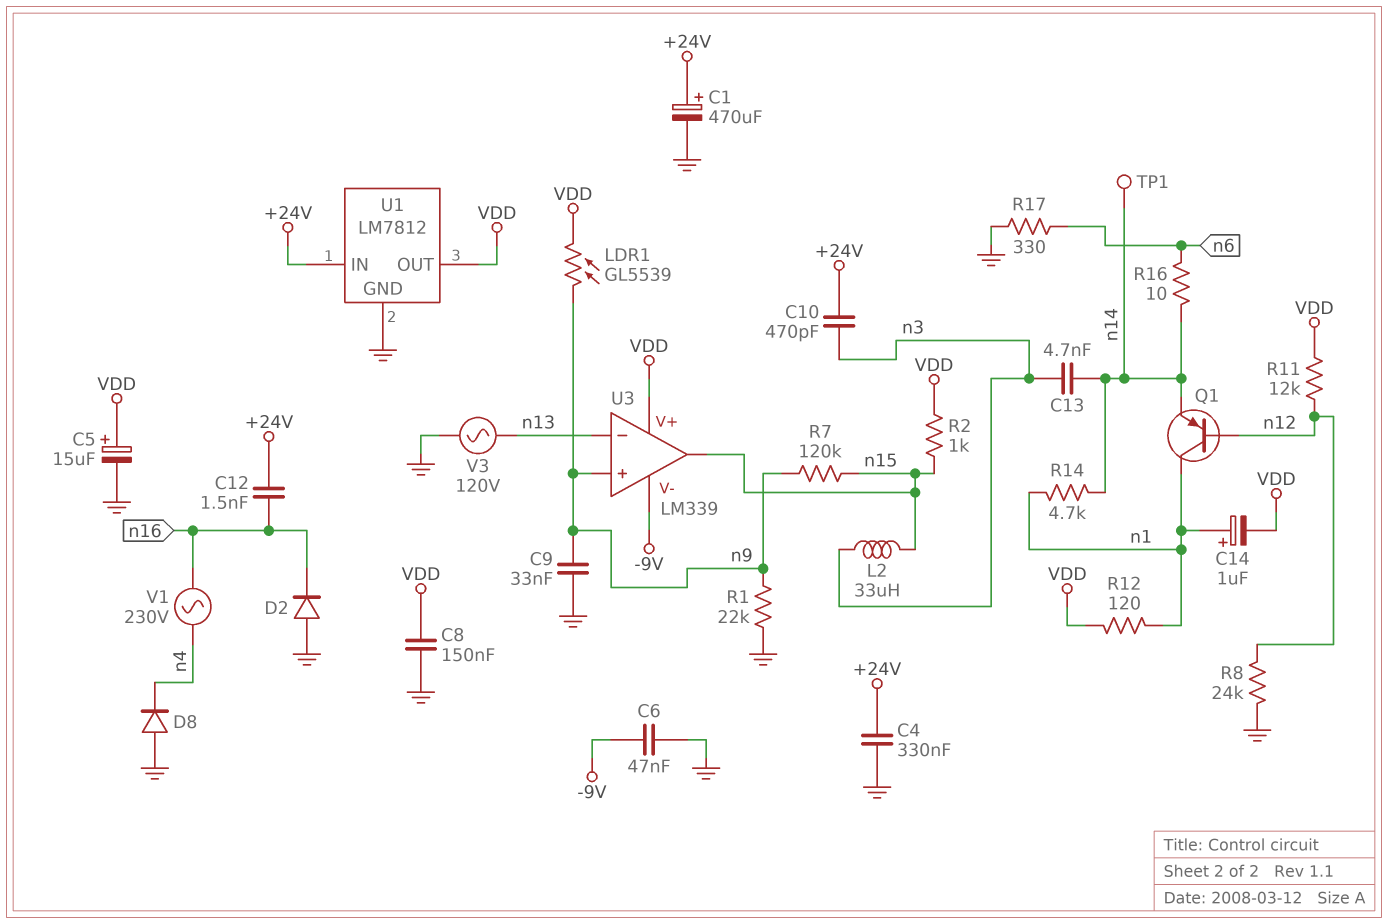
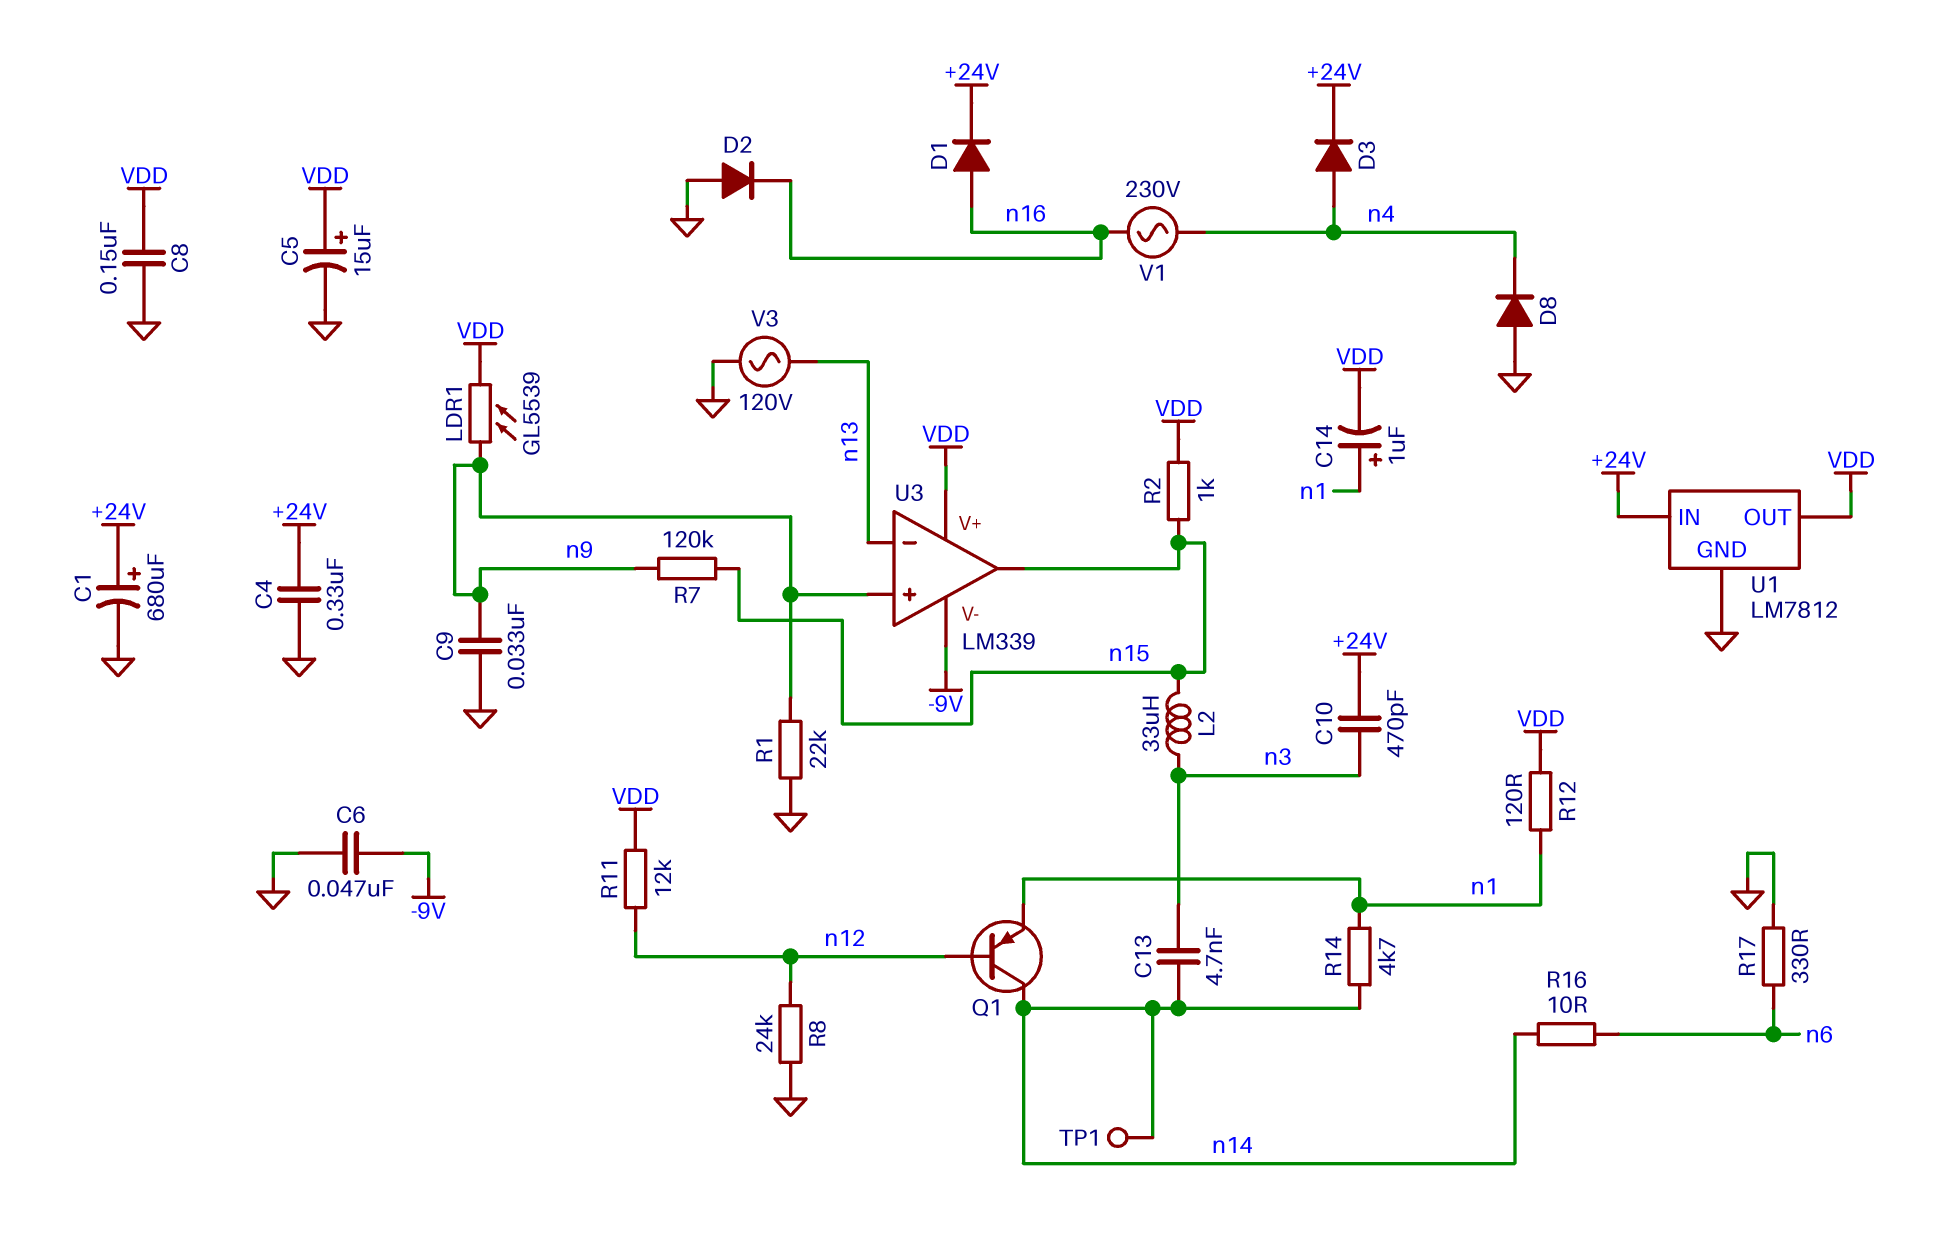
C1: 470uF (plus +24V, minus GND) -> 680uF (plus +24V, minus GND)
C12: 1.5nF (+24V, n16) -> none
D1: none -> diode (A n16, K +24V)
D3: none -> diode (A n4, K +24V)
Q1: PNP (B n12, C n1, E n14) -> PNP (B n12, C n14, E n1)

